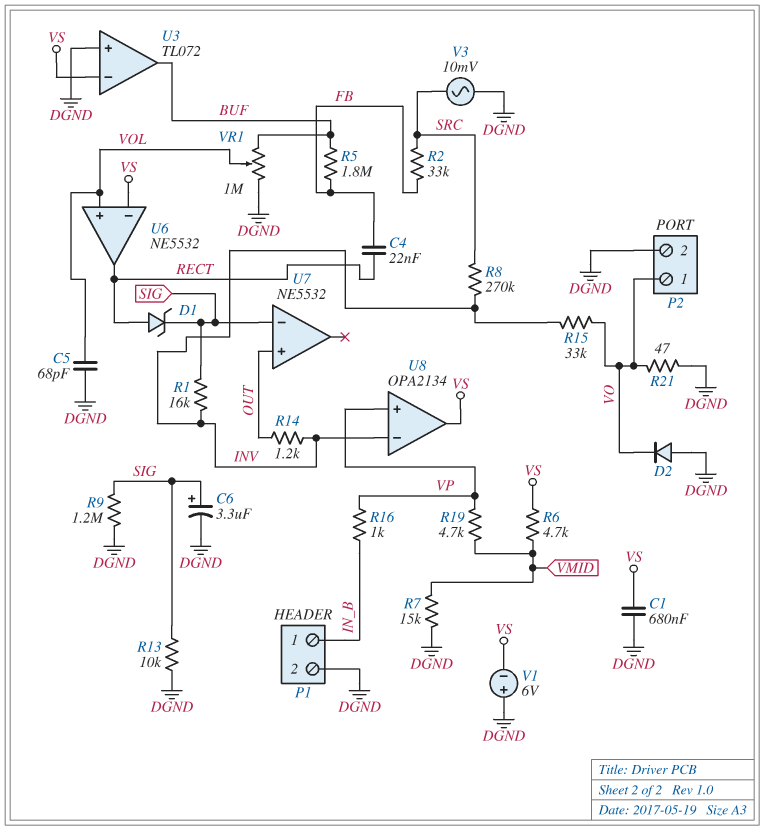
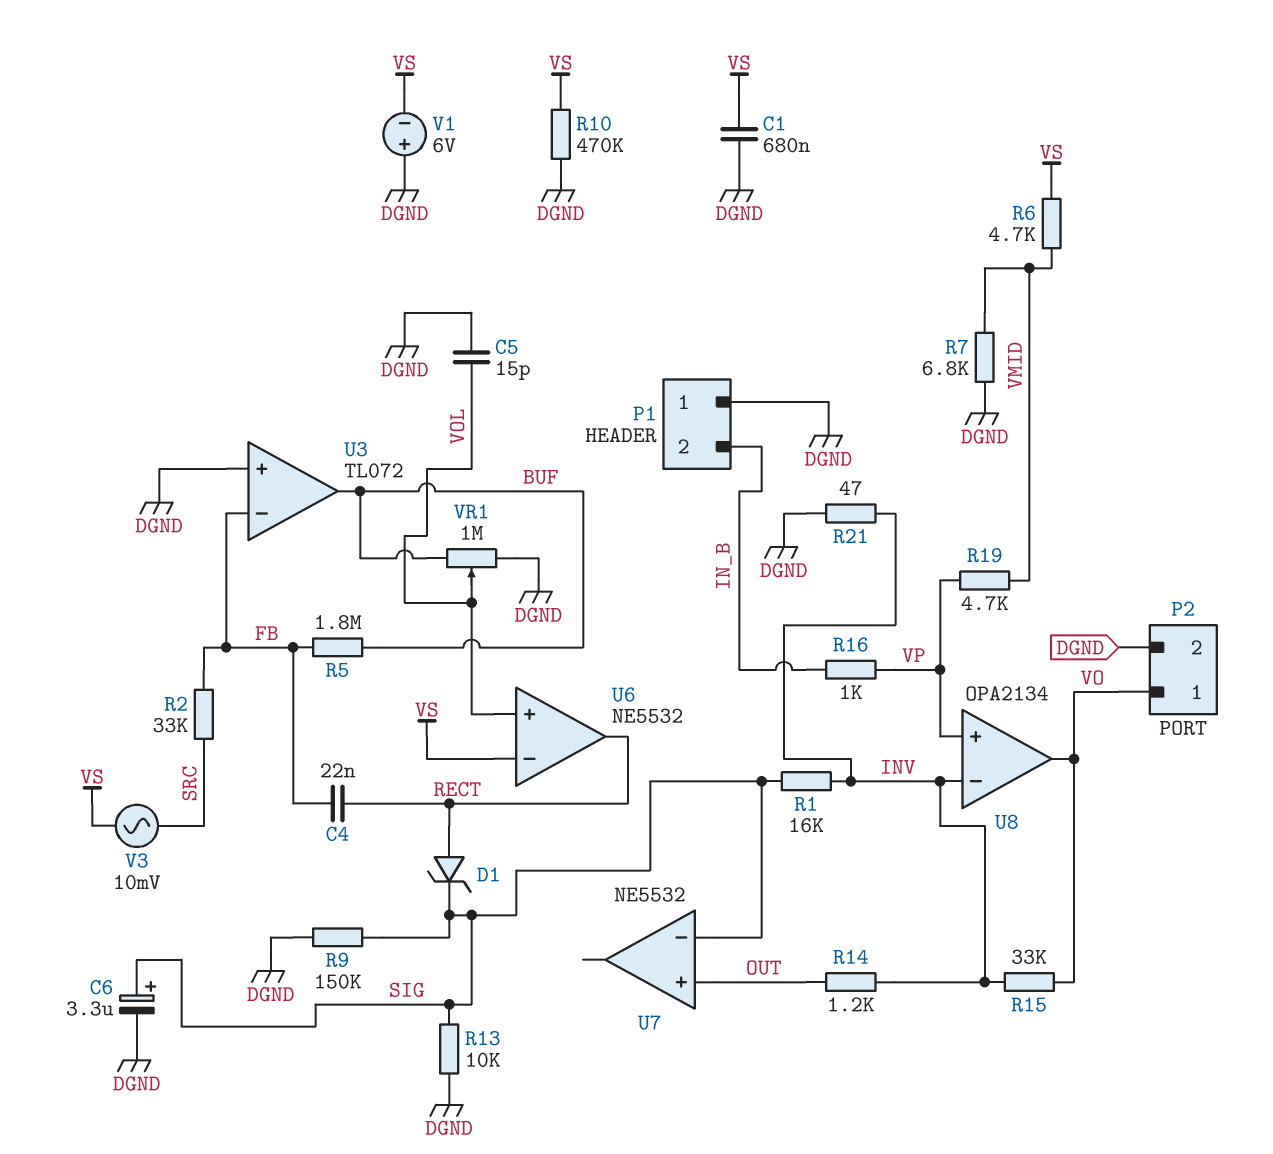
C5: 68pF (DGND, VOL) -> 15pF (DGND, VOL)
D2: diode (A DGND, K VO) -> none
P1 pin 1: IN_B -> DGND
P1 pin 2: DGND -> IN_B
R7: 15k (DGND, VMID) -> 6.8k (DGND, VMID)
R8: 270k (INV, SRC) -> none
R9: 1.2M (DGND, SIG) -> 150k (DGND, SIG)
R10: none -> 470k (DGND, VS)
R21: 47 (DGND, VO) -> 47 (DGND, INV)
U3 pin in-: VS -> FB
U8 pin out: VS -> VO
V3: AC 10mV (DGND, SRC) -> AC 10mV (SRC, VS)

